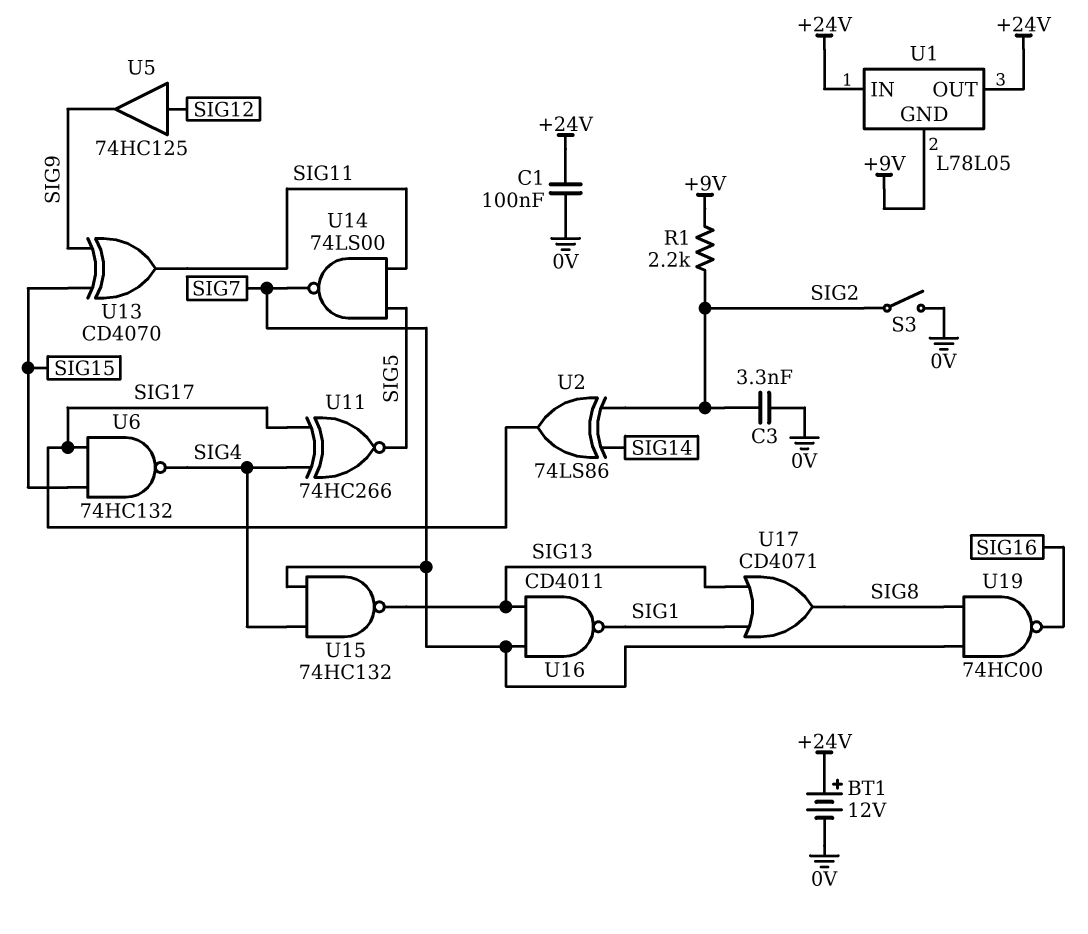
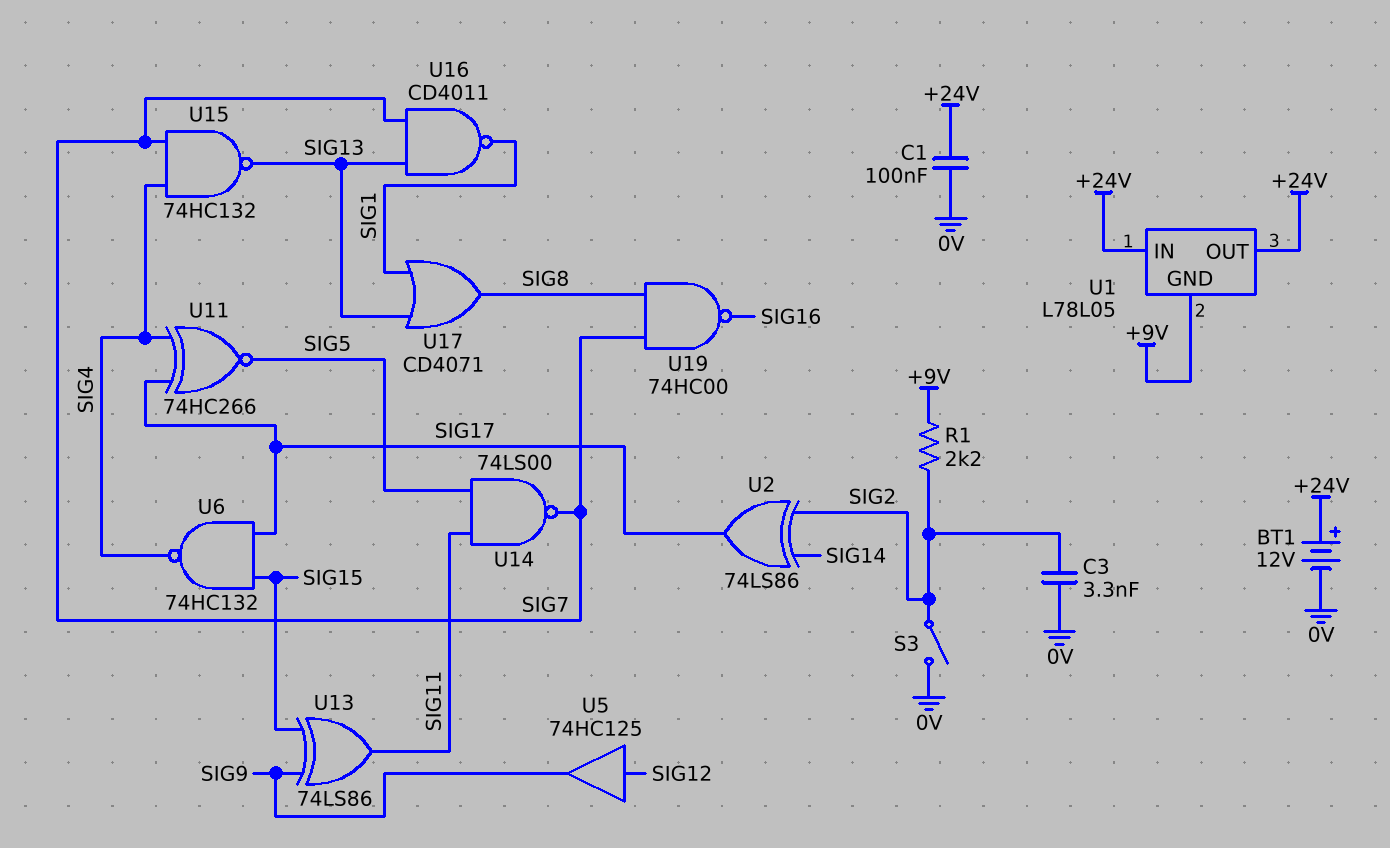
U13: XOR CD4070 (in SIG9, in SIG15, out SIG11) -> XOR 74LS86 (in SIG9, in SIG15, out SIG11)

